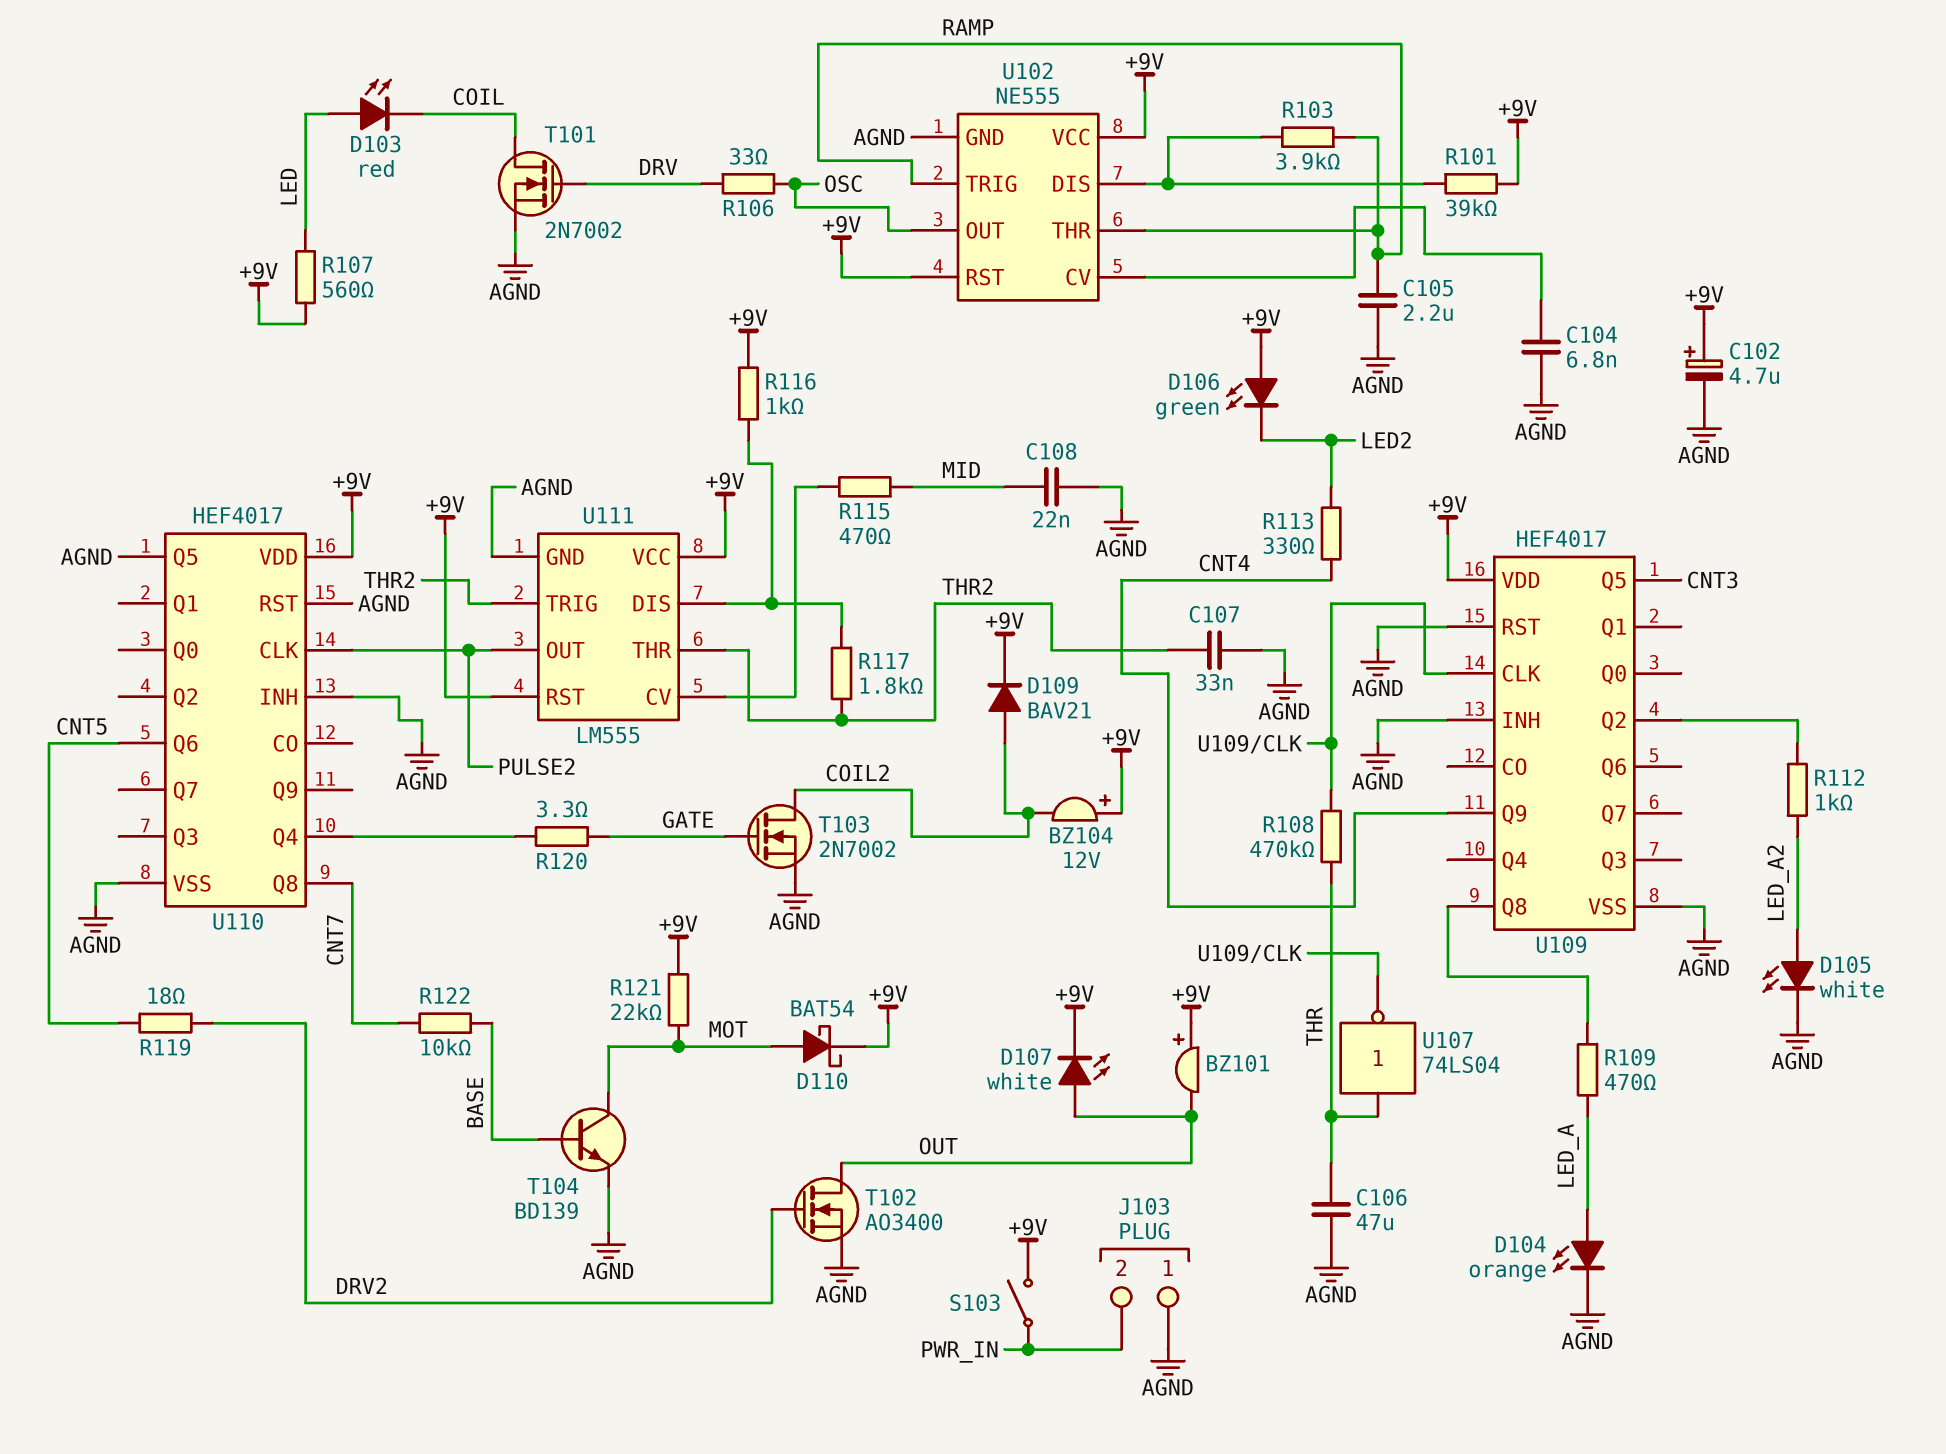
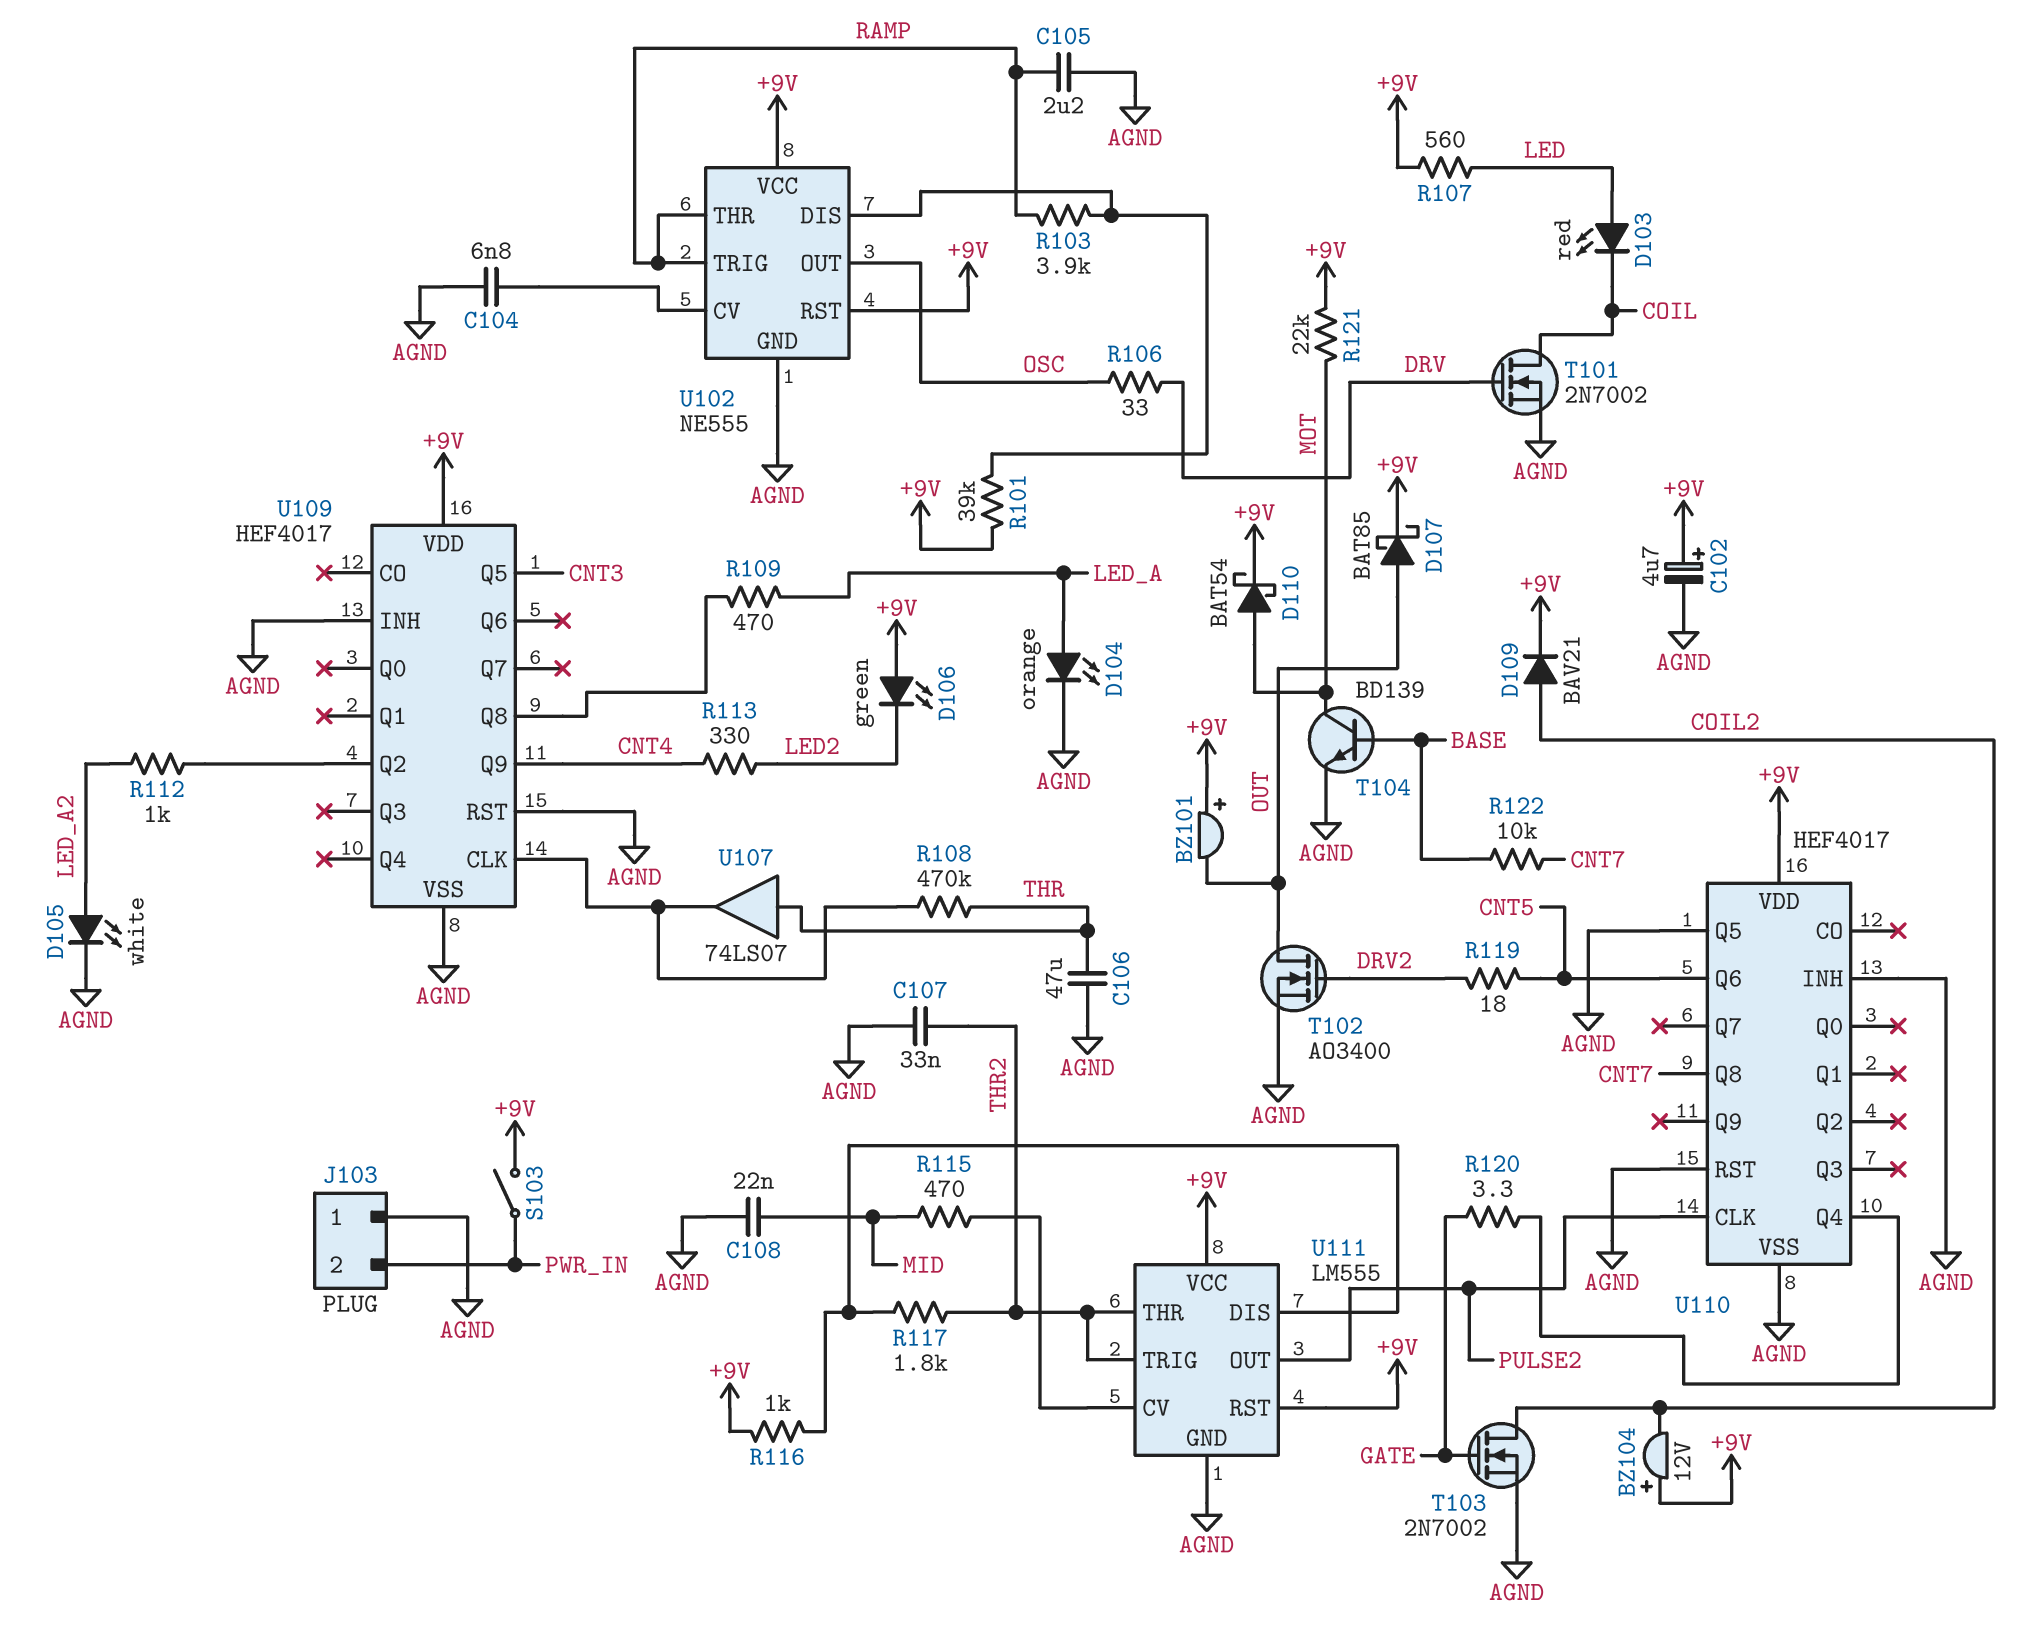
D107: LED white (A OUT, K +9V) -> schottky BAT85 (A OUT, K +9V)
U107: NOT 74LS04 (in THR, out U109/CLK) -> buffer 74LS07 (in THR, out U109/CLK)

